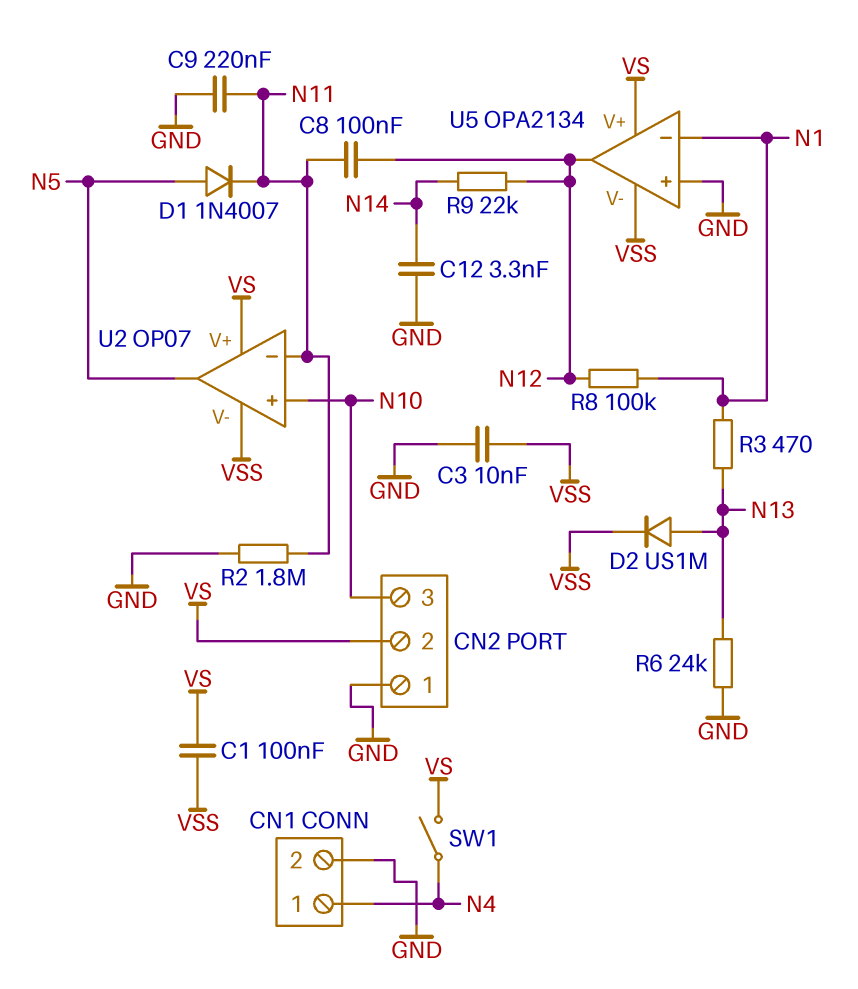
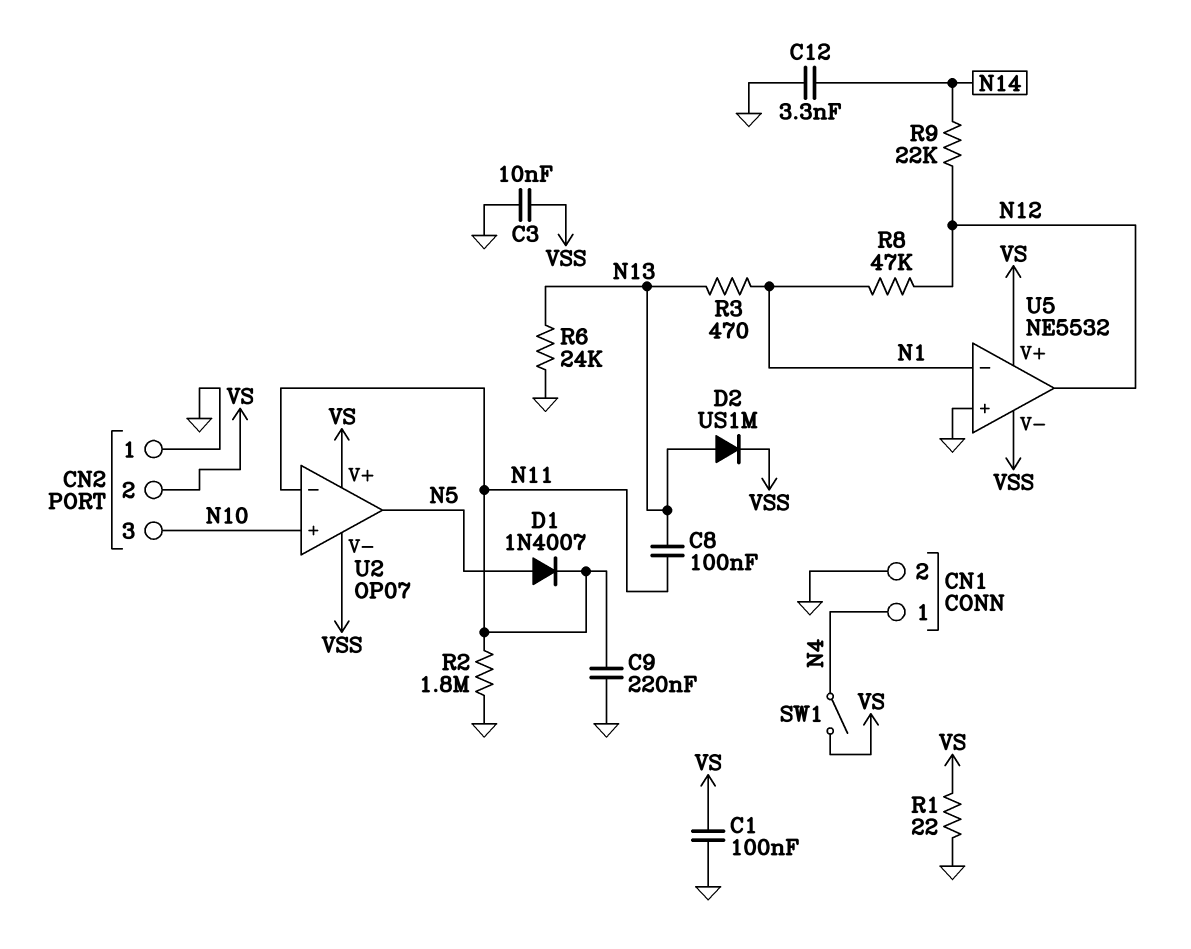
C1: 100nF (VS, VSS) -> 100nF (GND, VS)
C8: 100nF (N11, N12) -> 100nF (N11, N13)
R1: none -> 22 (GND, VS)
R8: 100k (N1, N12) -> 47k (N1, N12)
U5: OPA2134 -> NE5532

